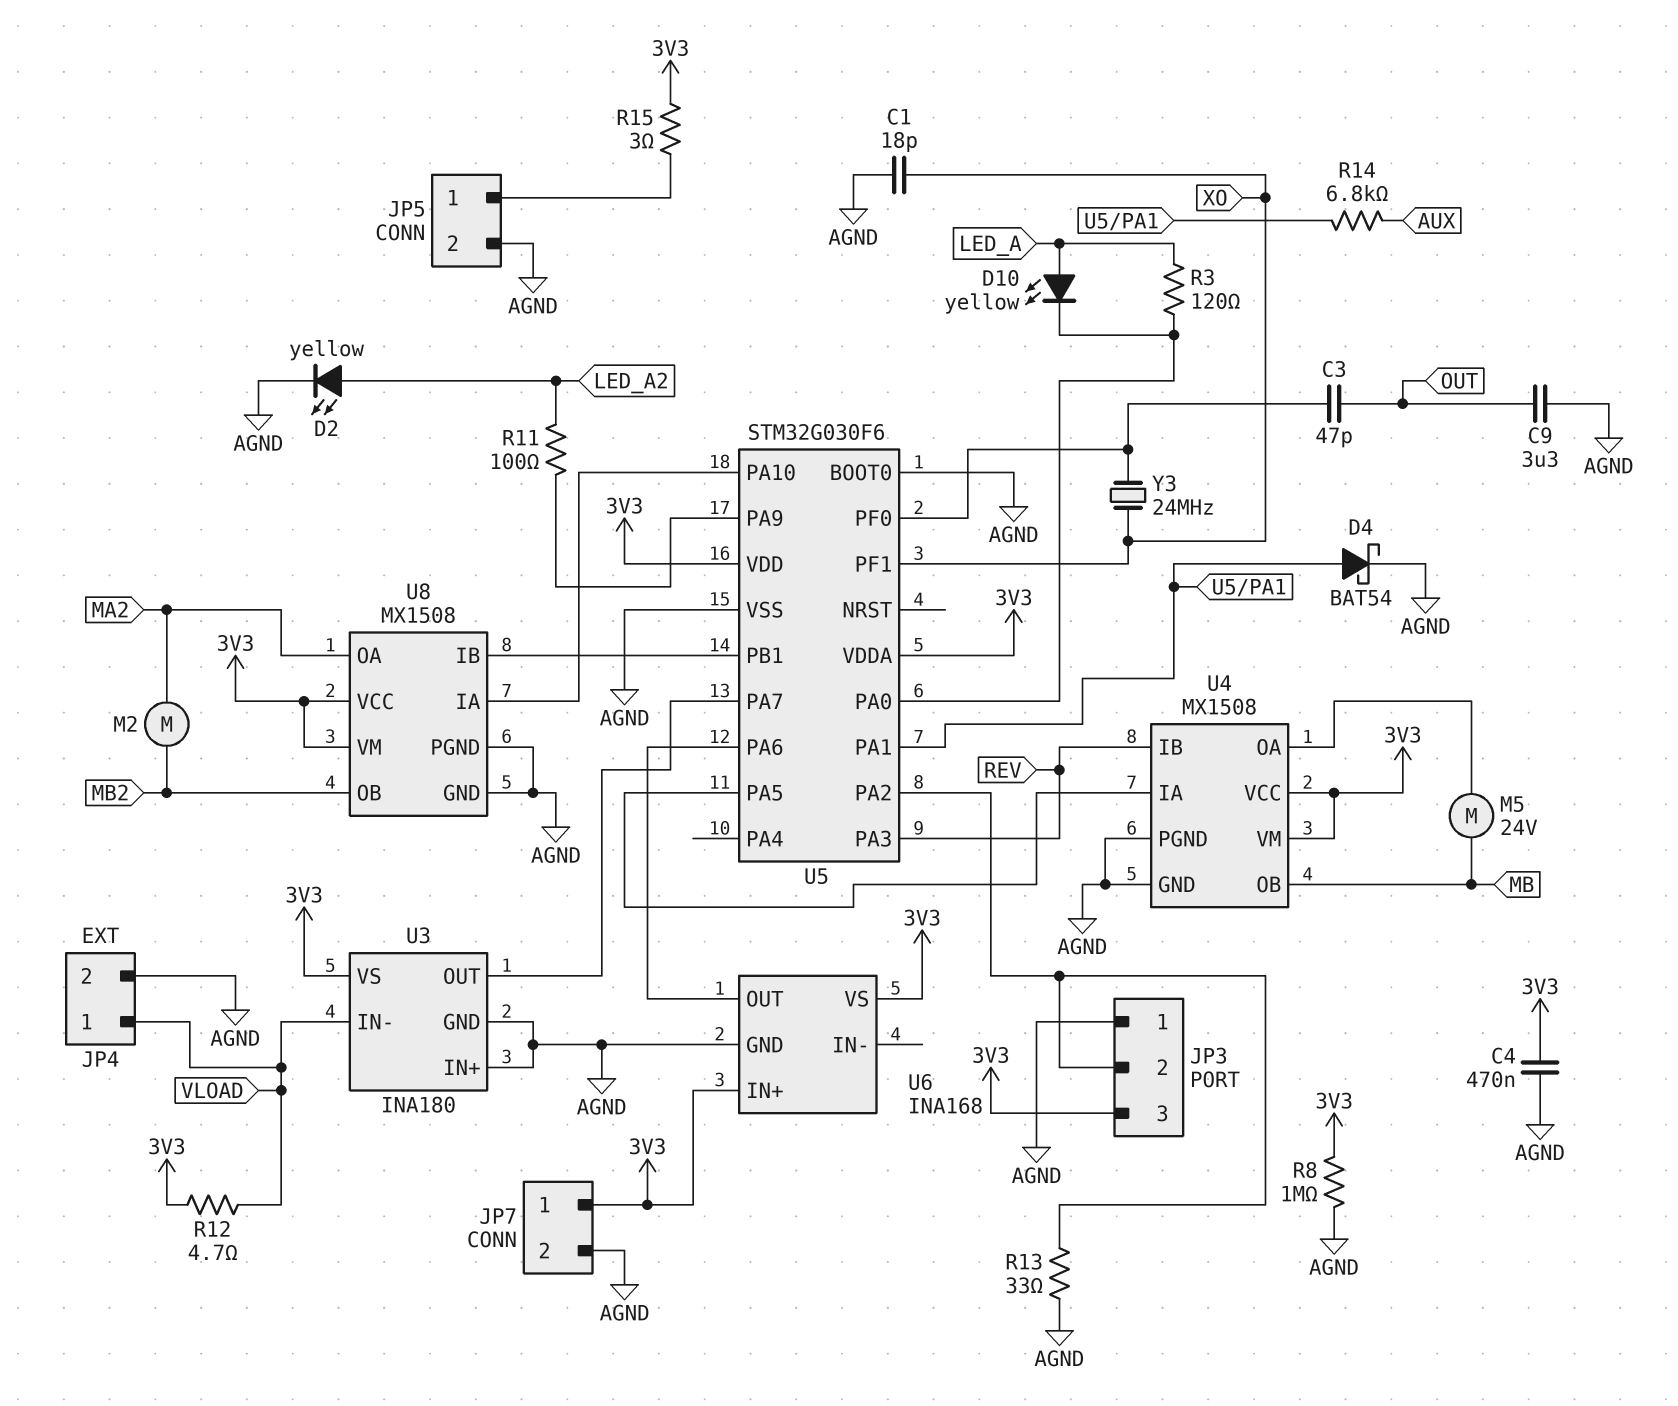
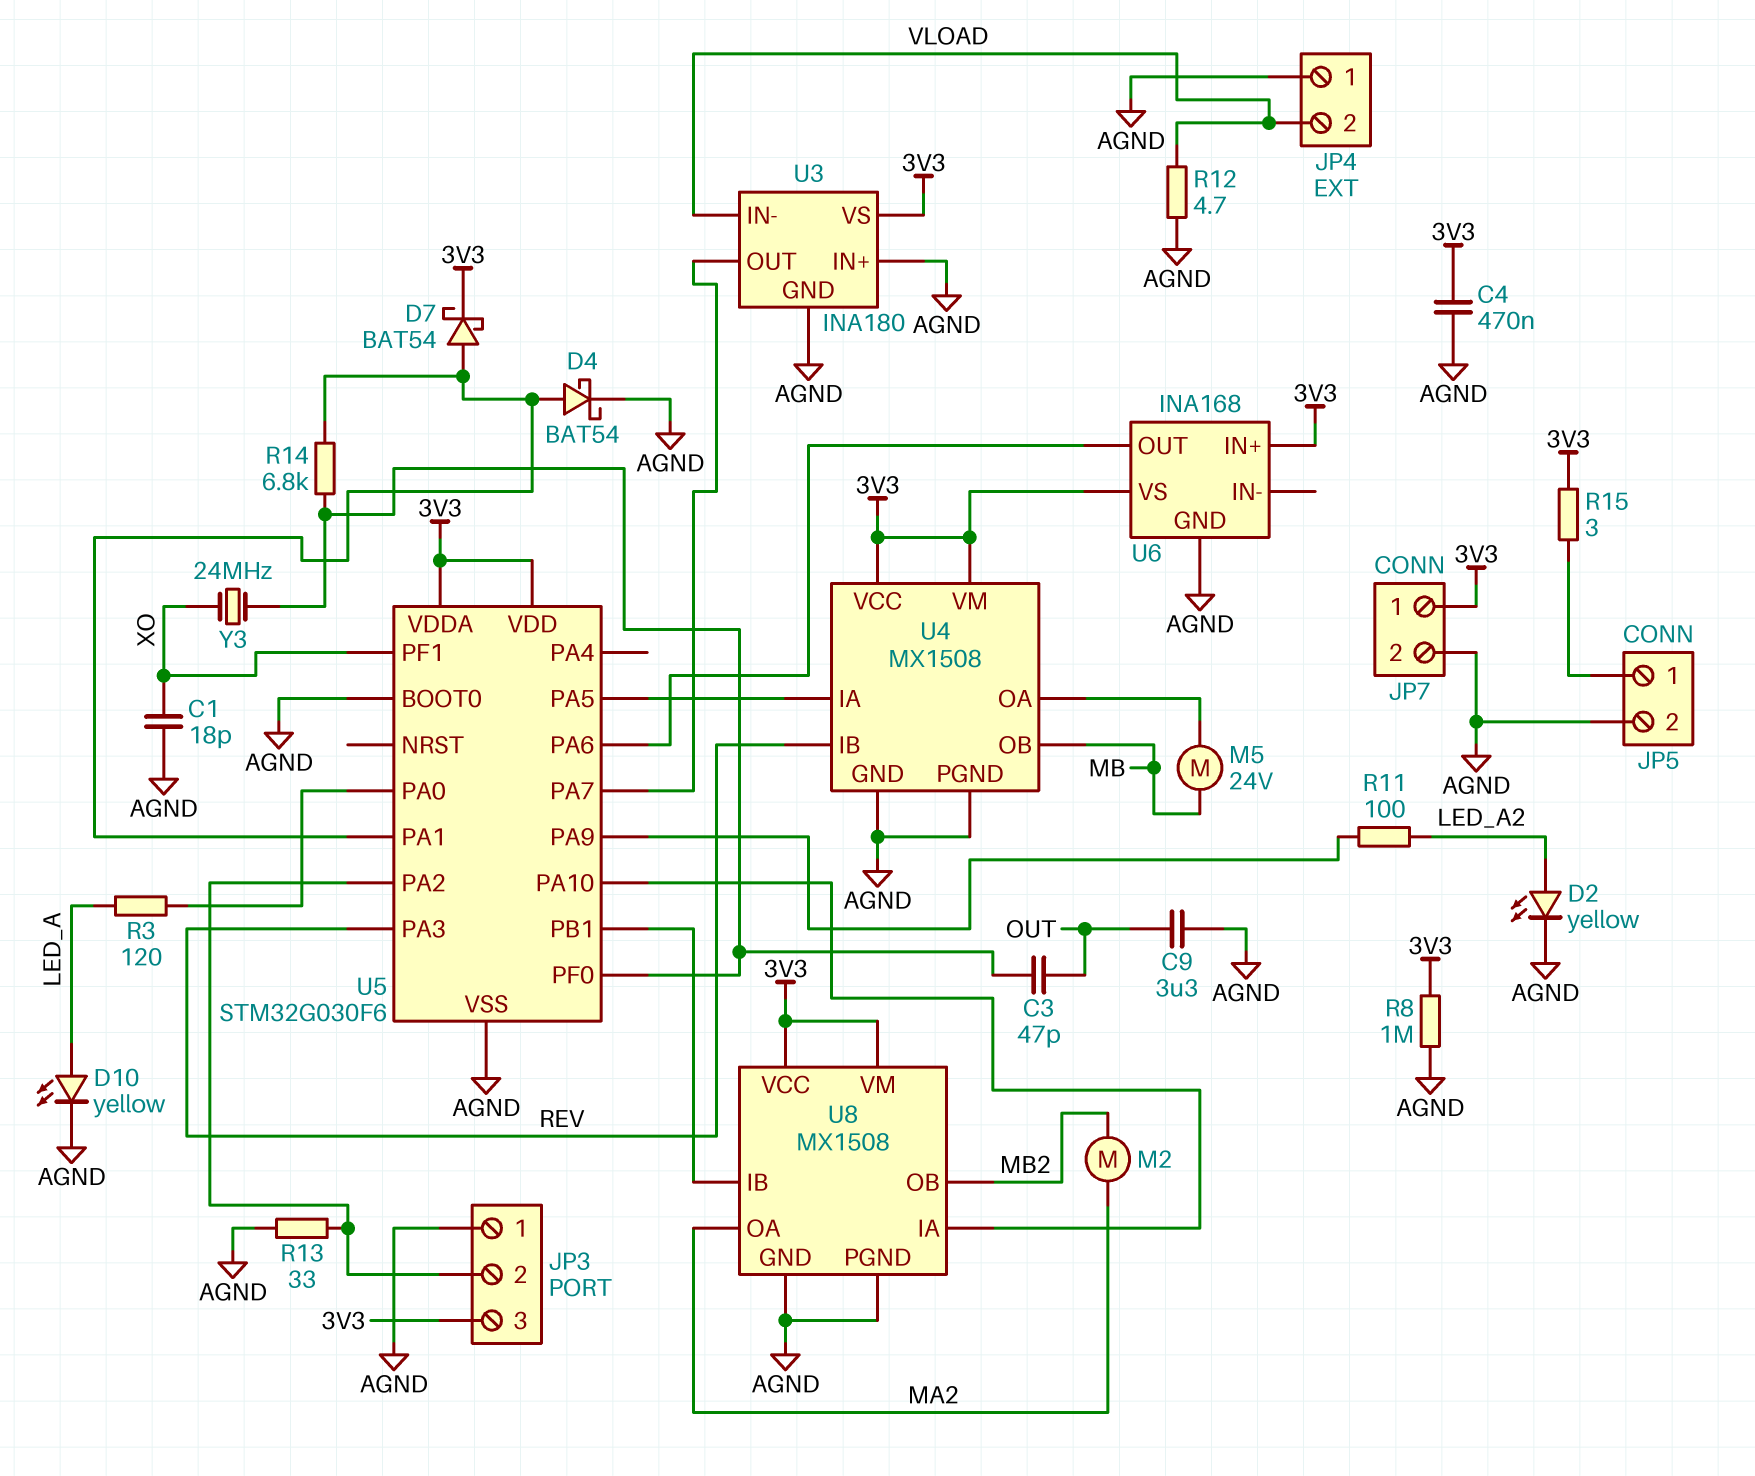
D7: none -> schottky BAT54 (A U5/PA1, K 3V3)
D10: LED yellow (A LED_A, K U5/PA0) -> LED yellow (A LED_A, K AGND)
JP4 pin 1: VLOAD -> AGND
JP4 pin 2: AGND -> VLOAD
R12: 4.7 (3V3, VLOAD) -> 4.7 (AGND, VLOAD)
R14: 6.8k (AUX, U5/PA1) -> 6.8k (U5/PA1, U5/PF0)

